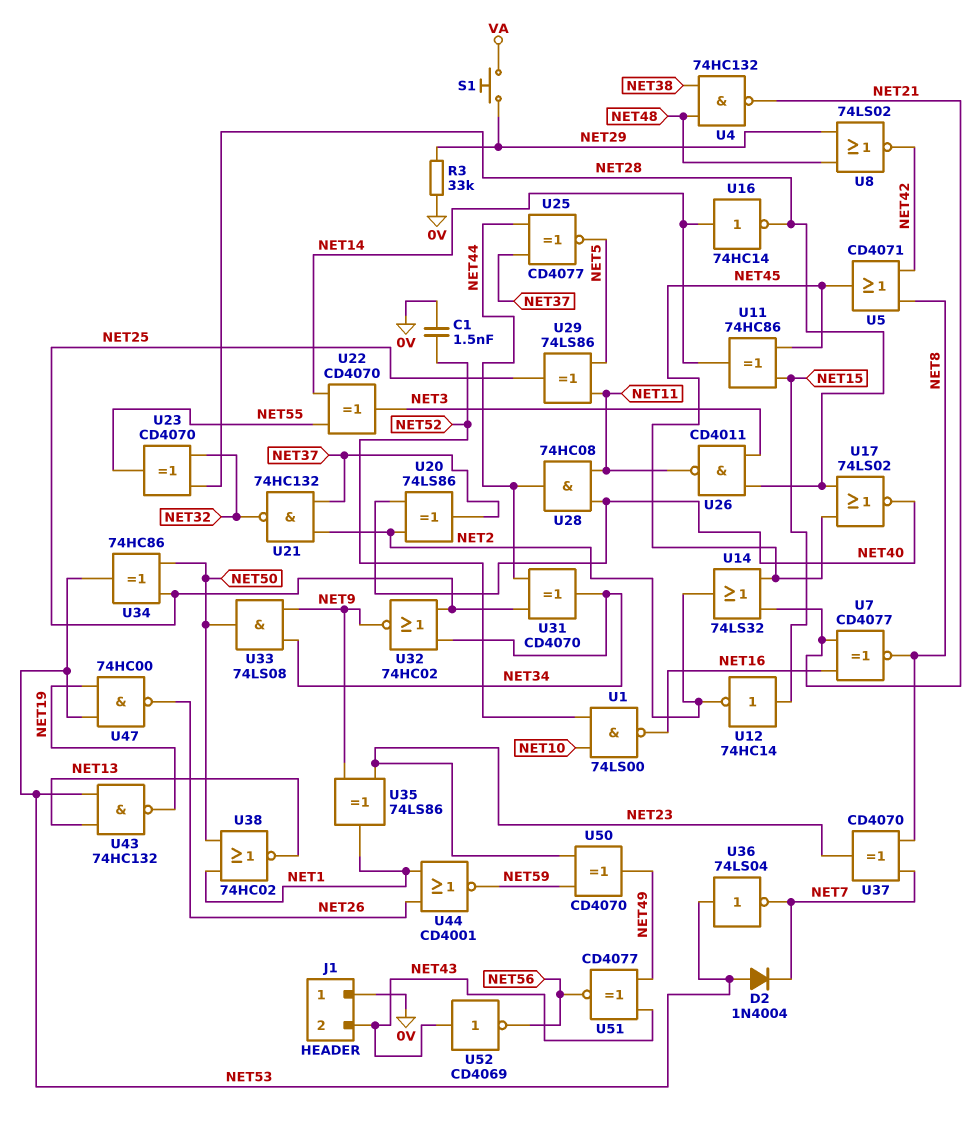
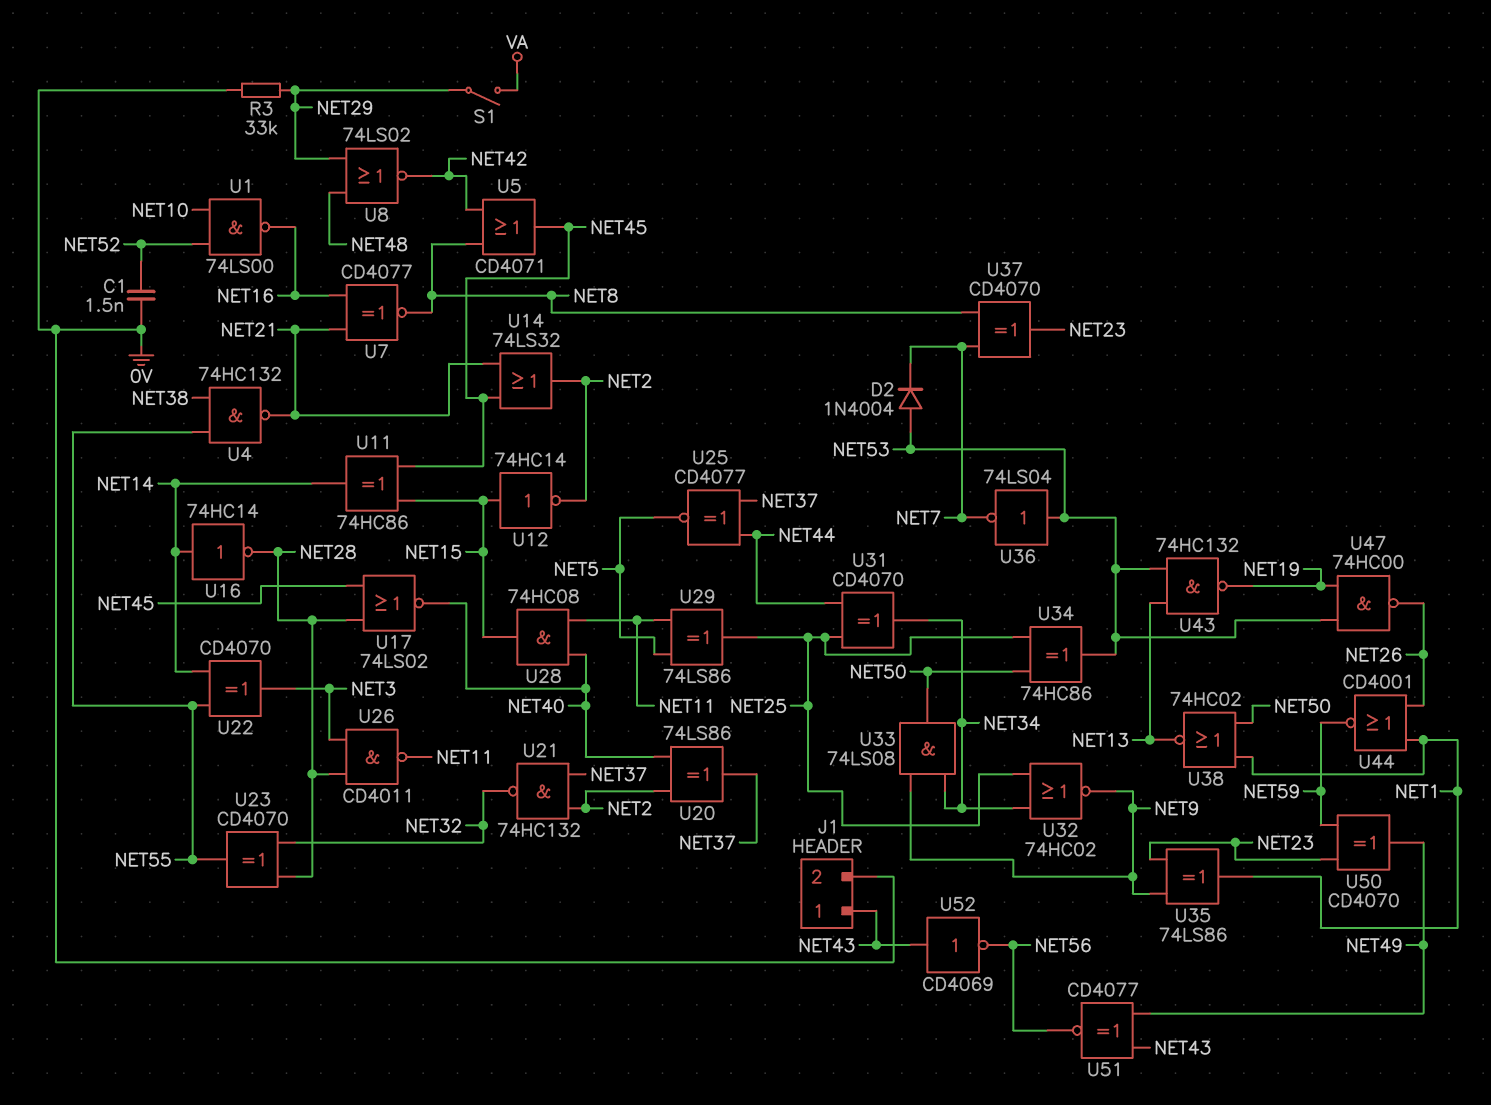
J1 pin 1: 0V -> NET43
J1 pin 2: NET43 -> 0V
S1: button (NET29, VA) -> switch (NET29, VA)
U4: NAND 74HC132 (in NET38, in NET48, out NET21) -> NAND 74HC132 (in NET38, in NET55, out NET21)
U28: AND 74HC08 (in NET11, in NET40, out NET44) -> AND 74HC08 (in NET11, in NET40, out NET15)

